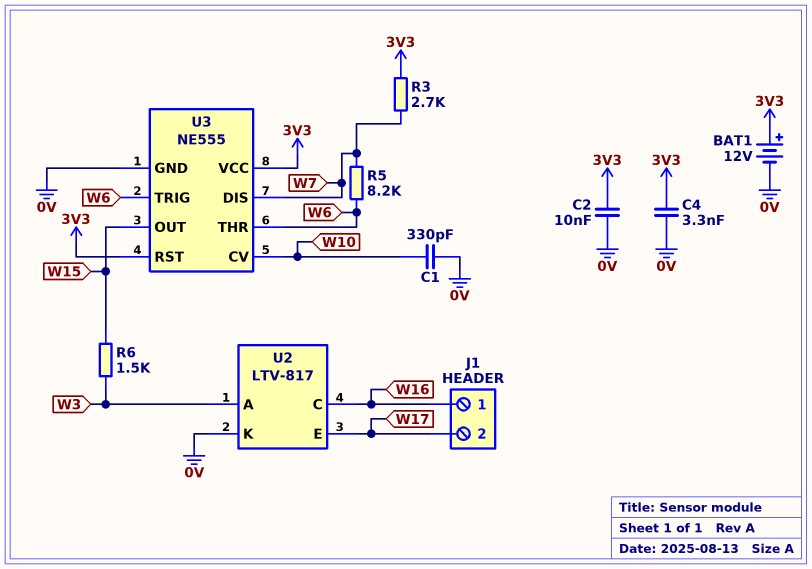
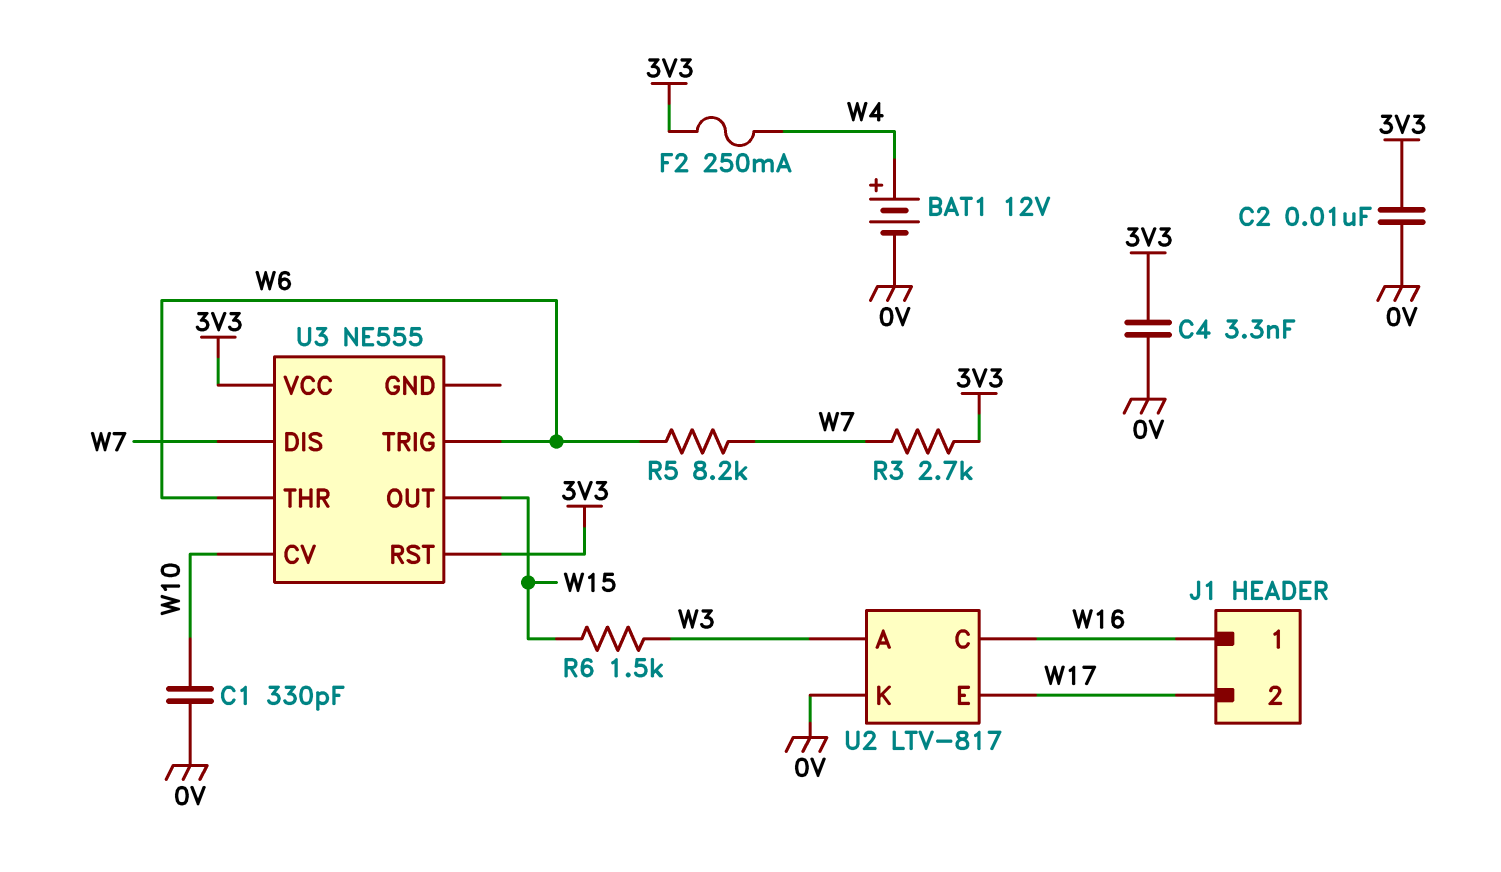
BAT1: 12V (plus 3V3, minus 0V) -> 12V (plus W4, minus 0V)
F2: none -> 250mA (3V3, W4)
U3 pin GND: 0V -> none

